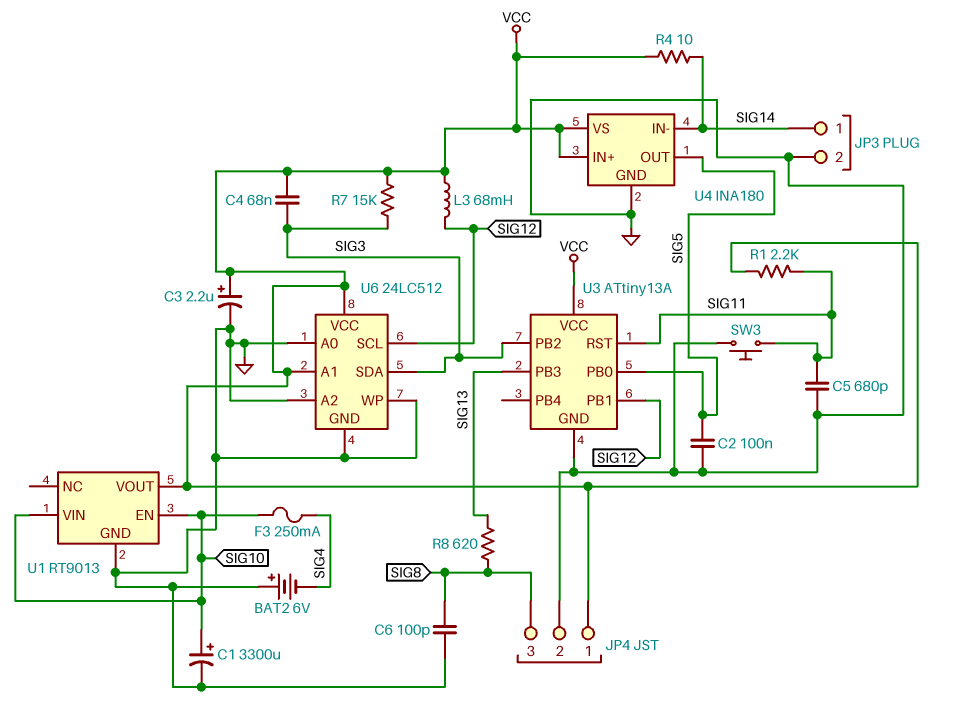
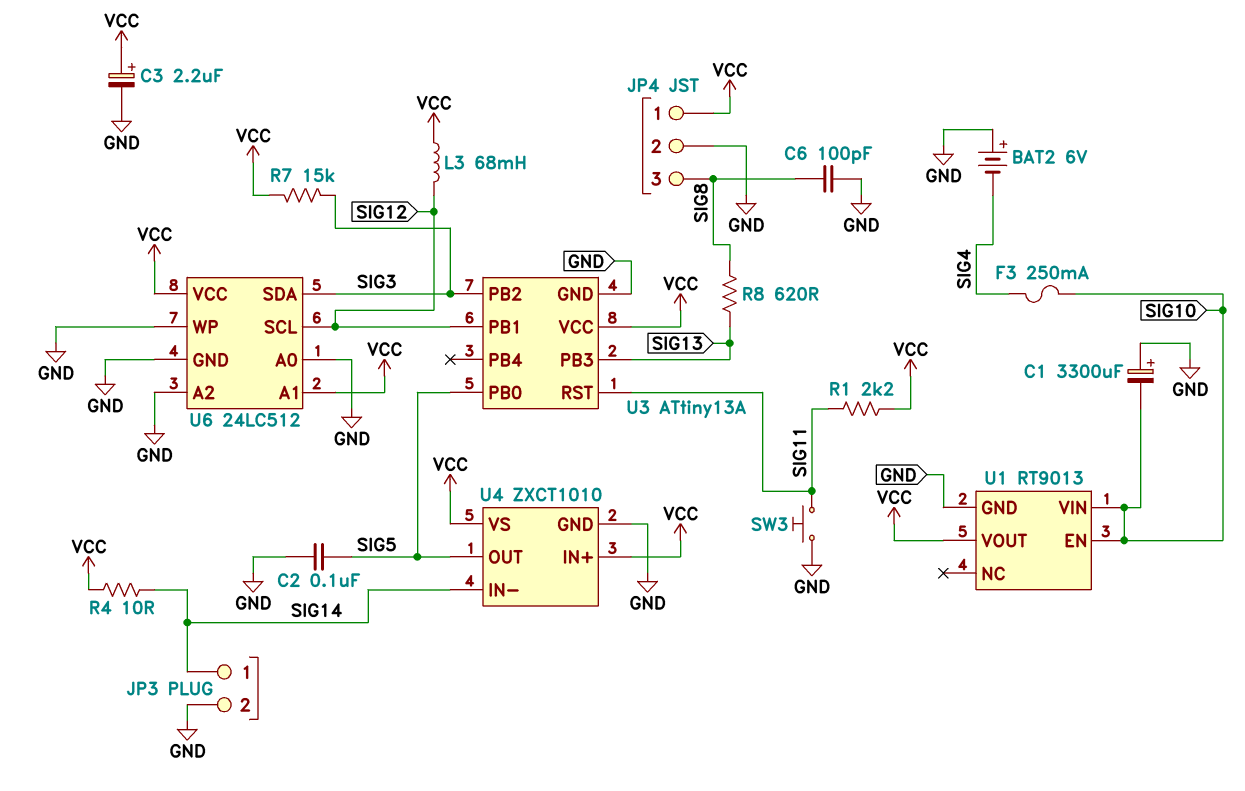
C1: 3300uF (plus SIG10, minus GND) -> 3300uF (plus GND, minus SIG10)
C4: 68nF (SIG3, VCC) -> none
C5: 680pF (GND, SIG11) -> none
U4: INA180 -> ZXCT1010

